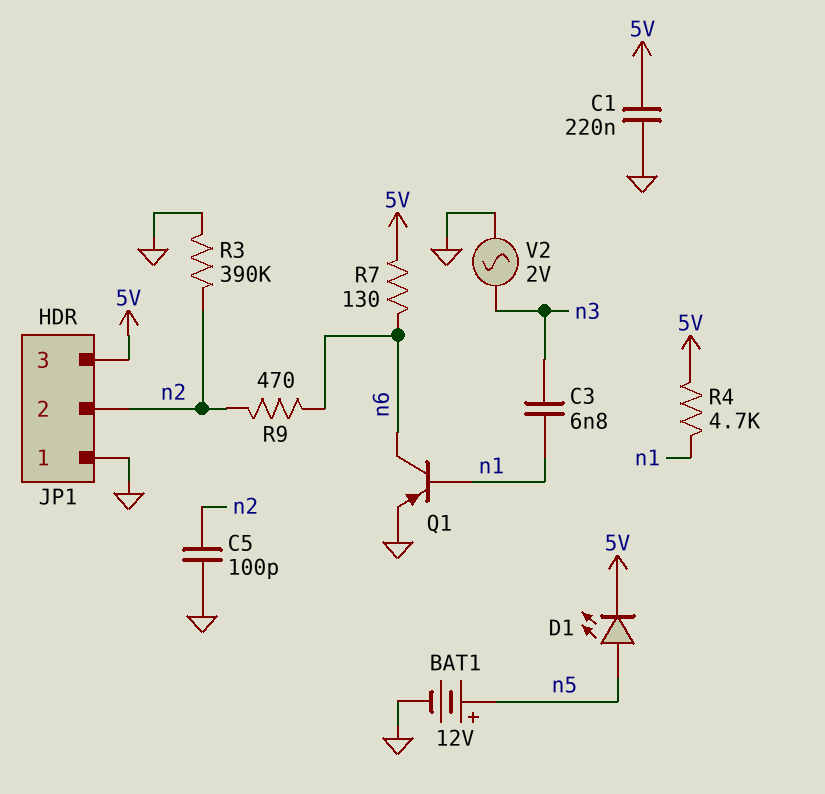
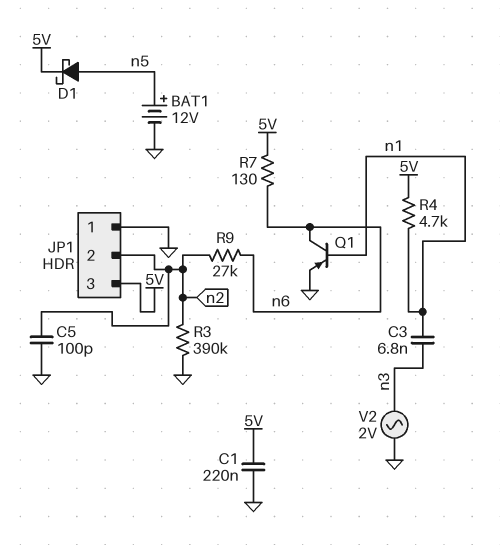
D1: LED (A n5, K 5V) -> schottky (A n5, K 5V)
R9: 470 (n2, n6) -> 27k (n2, n6)

